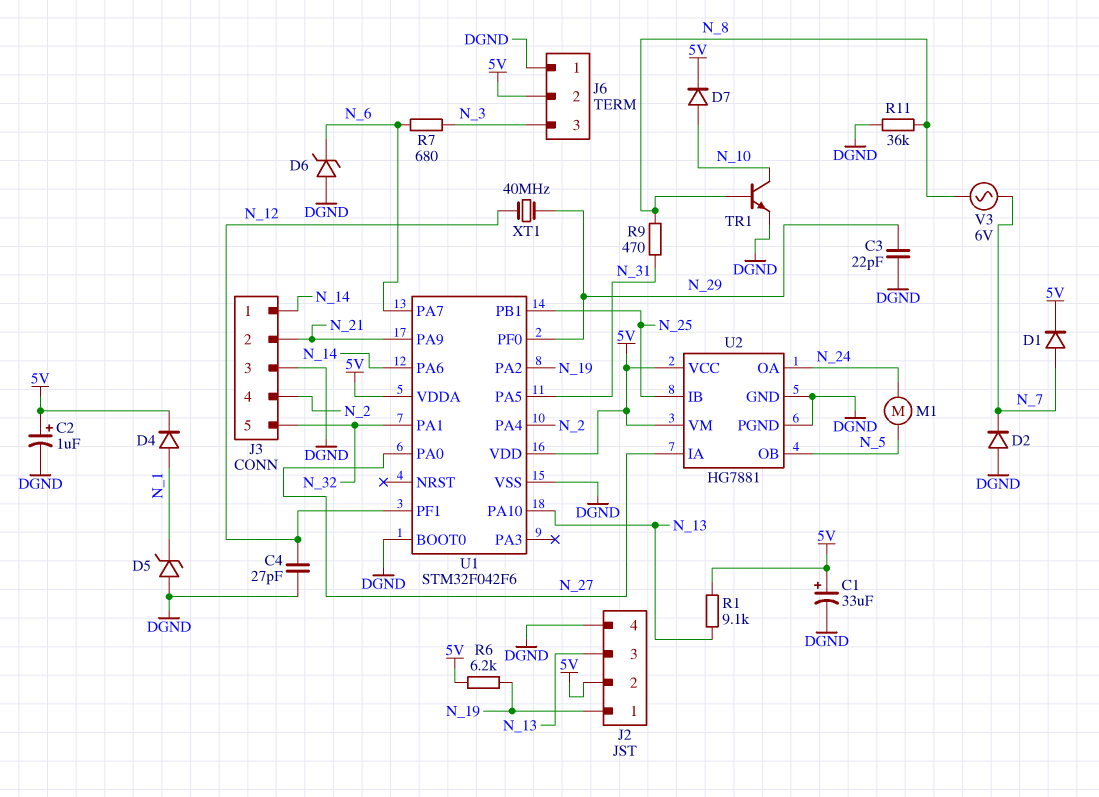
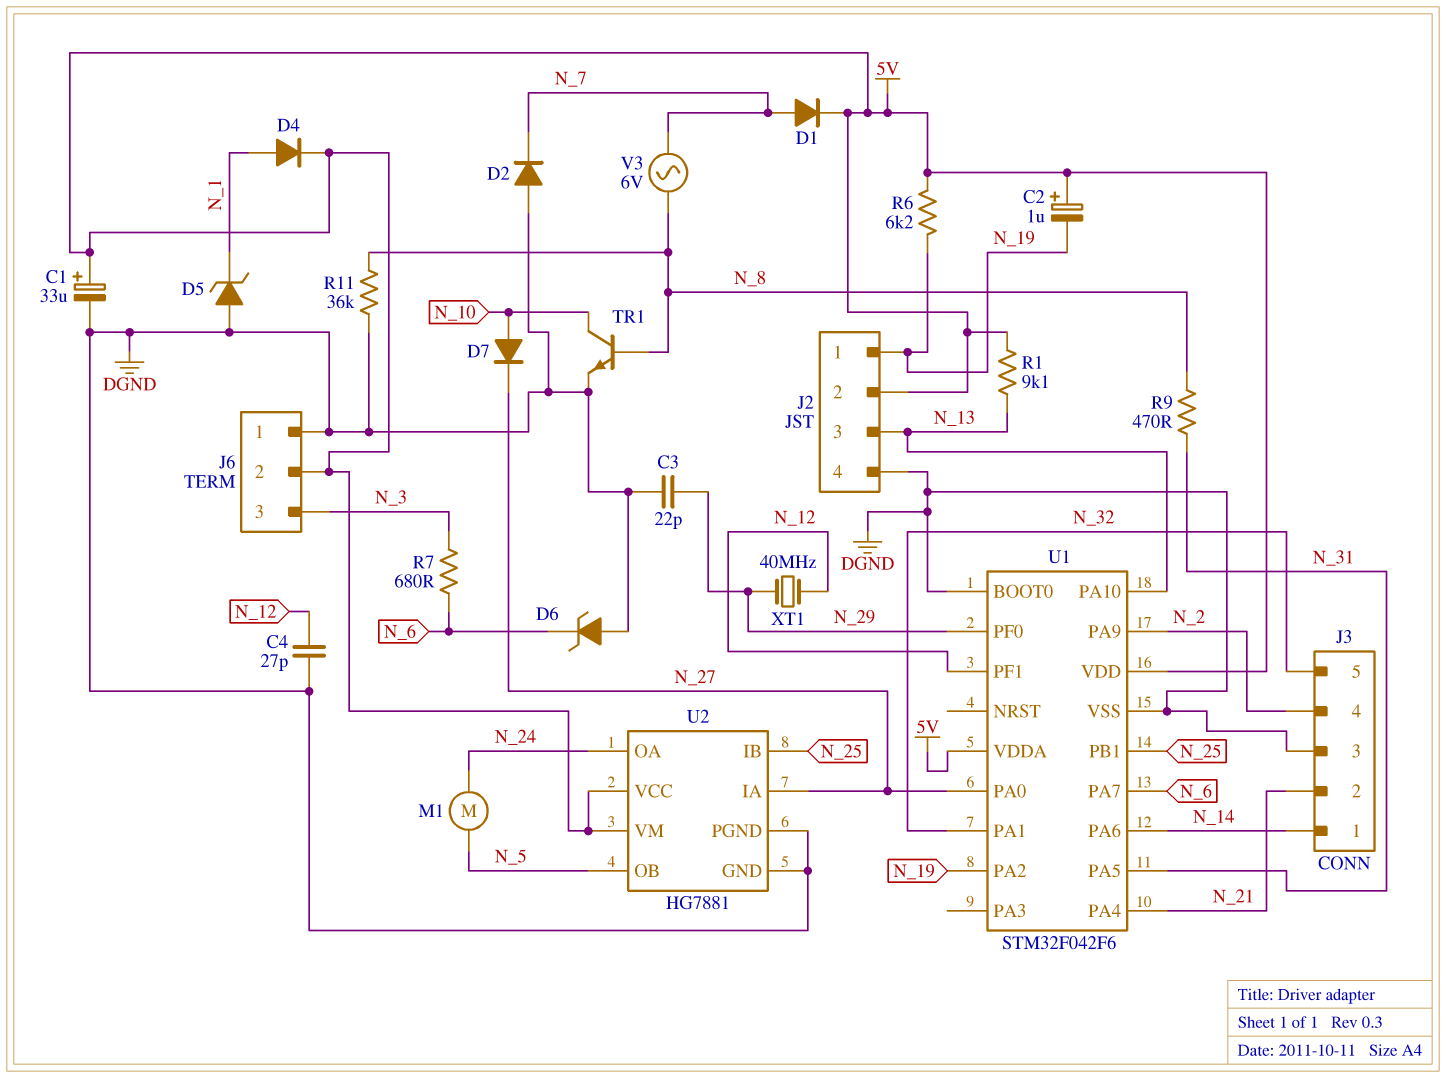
C2: 1uF (plus 5V, minus DGND) -> 1uF (plus 5V, minus N_19)
D7: diode (A N_10, K 5V) -> diode (A N_10, K N_27)
U1 pin PA4: N_2 -> N_21
U1 pin PA9: N_21 -> N_2

